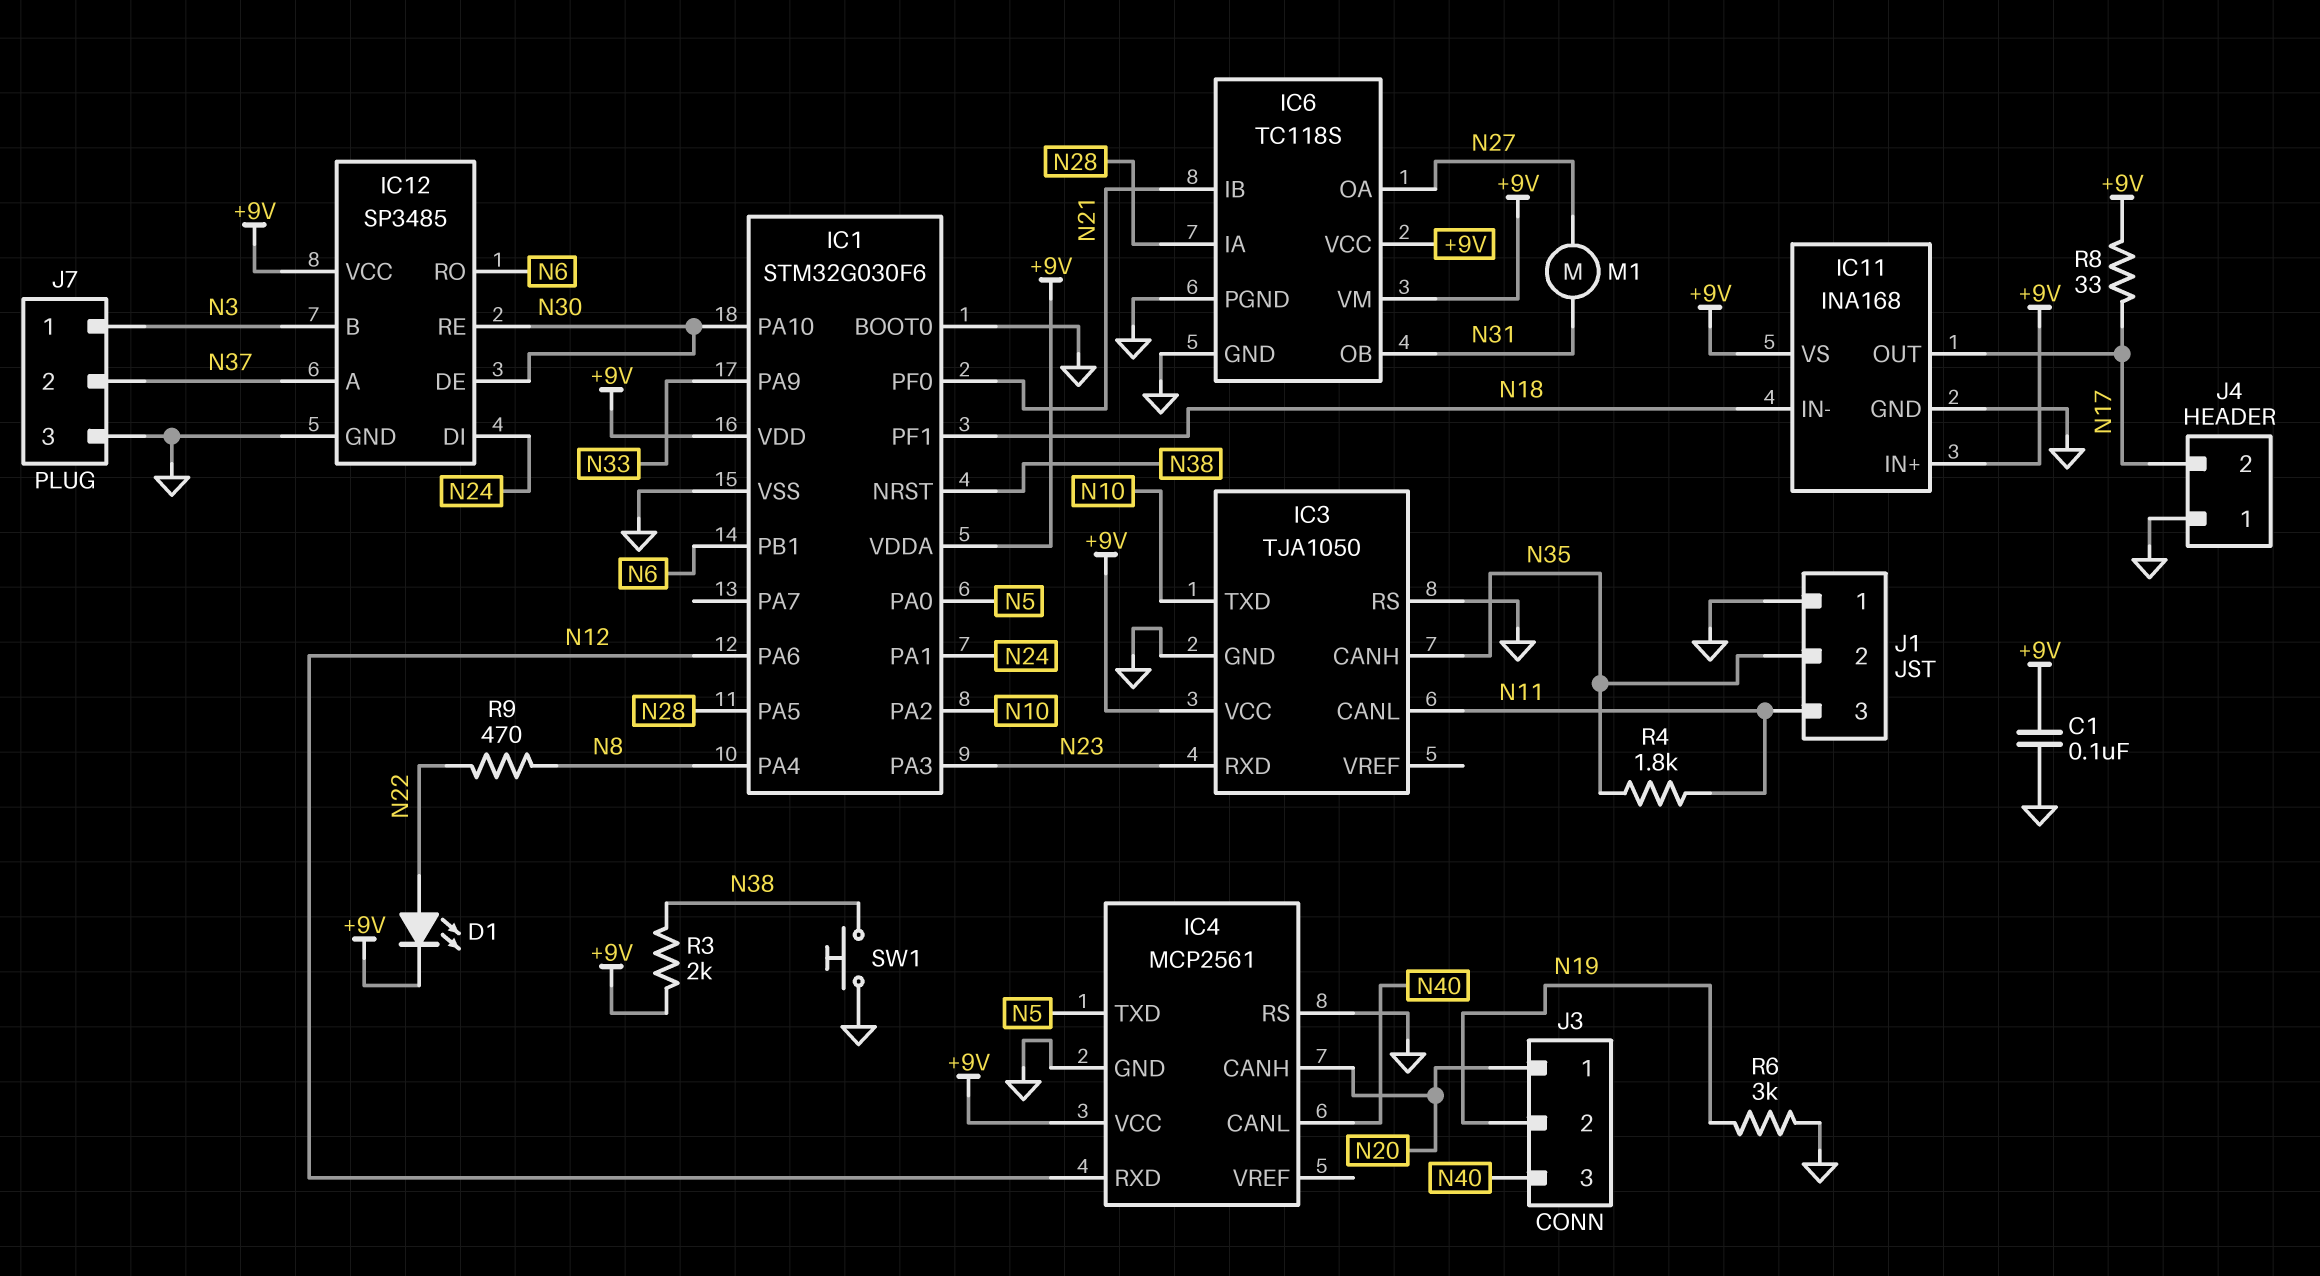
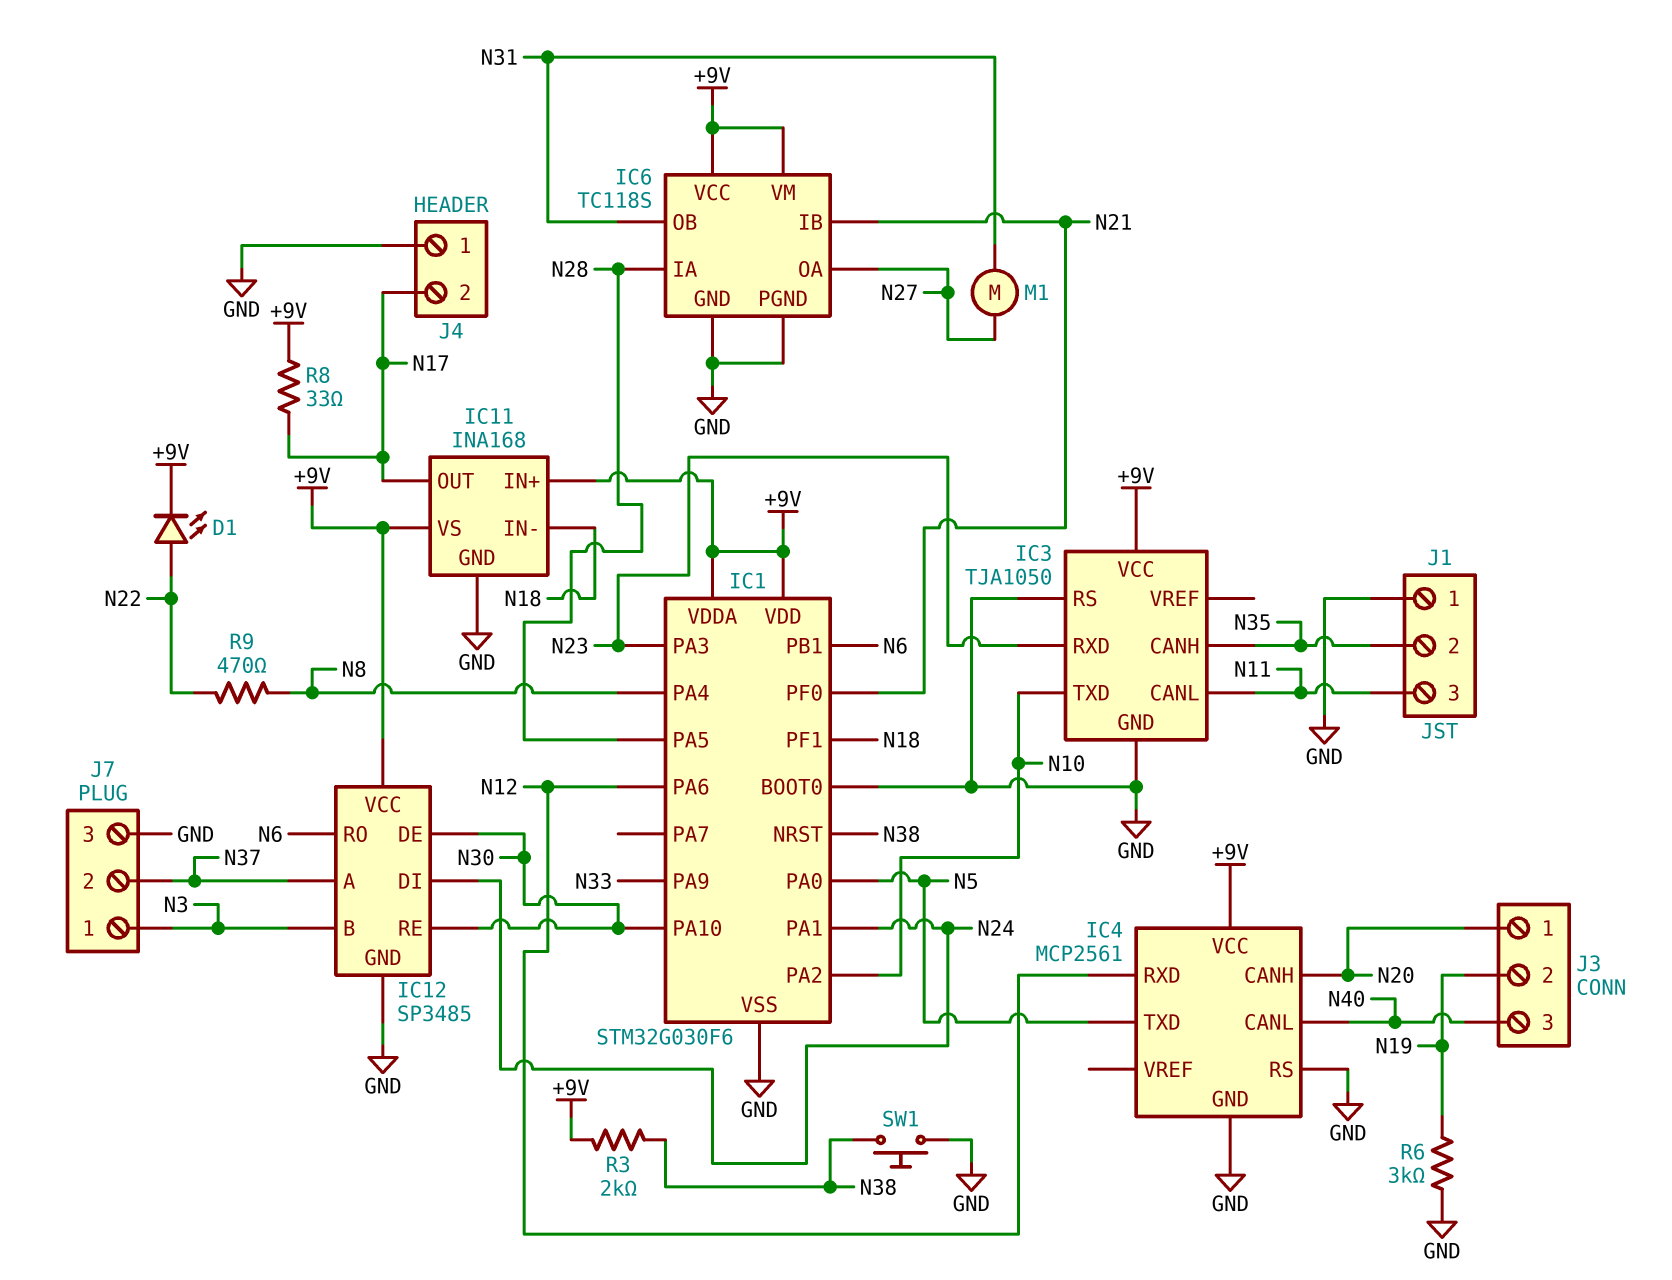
C1: 100nF (+9V, GND) -> none
R4: 1.8k (N11, N35) -> none

